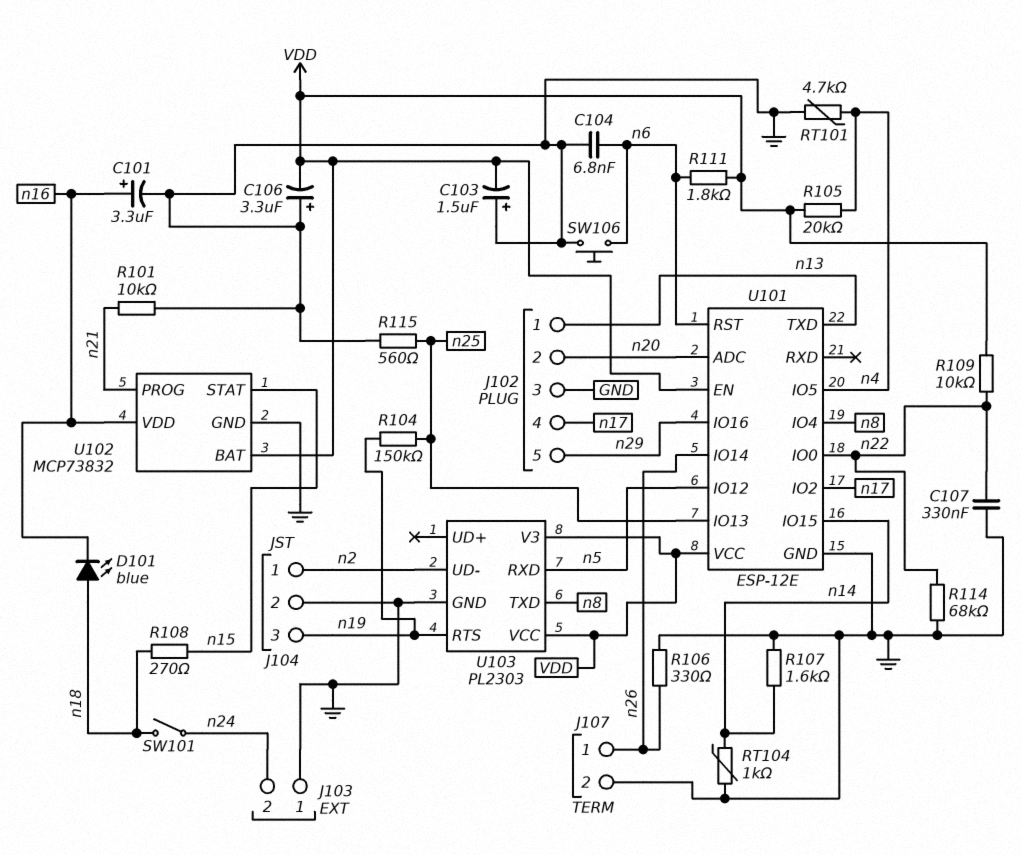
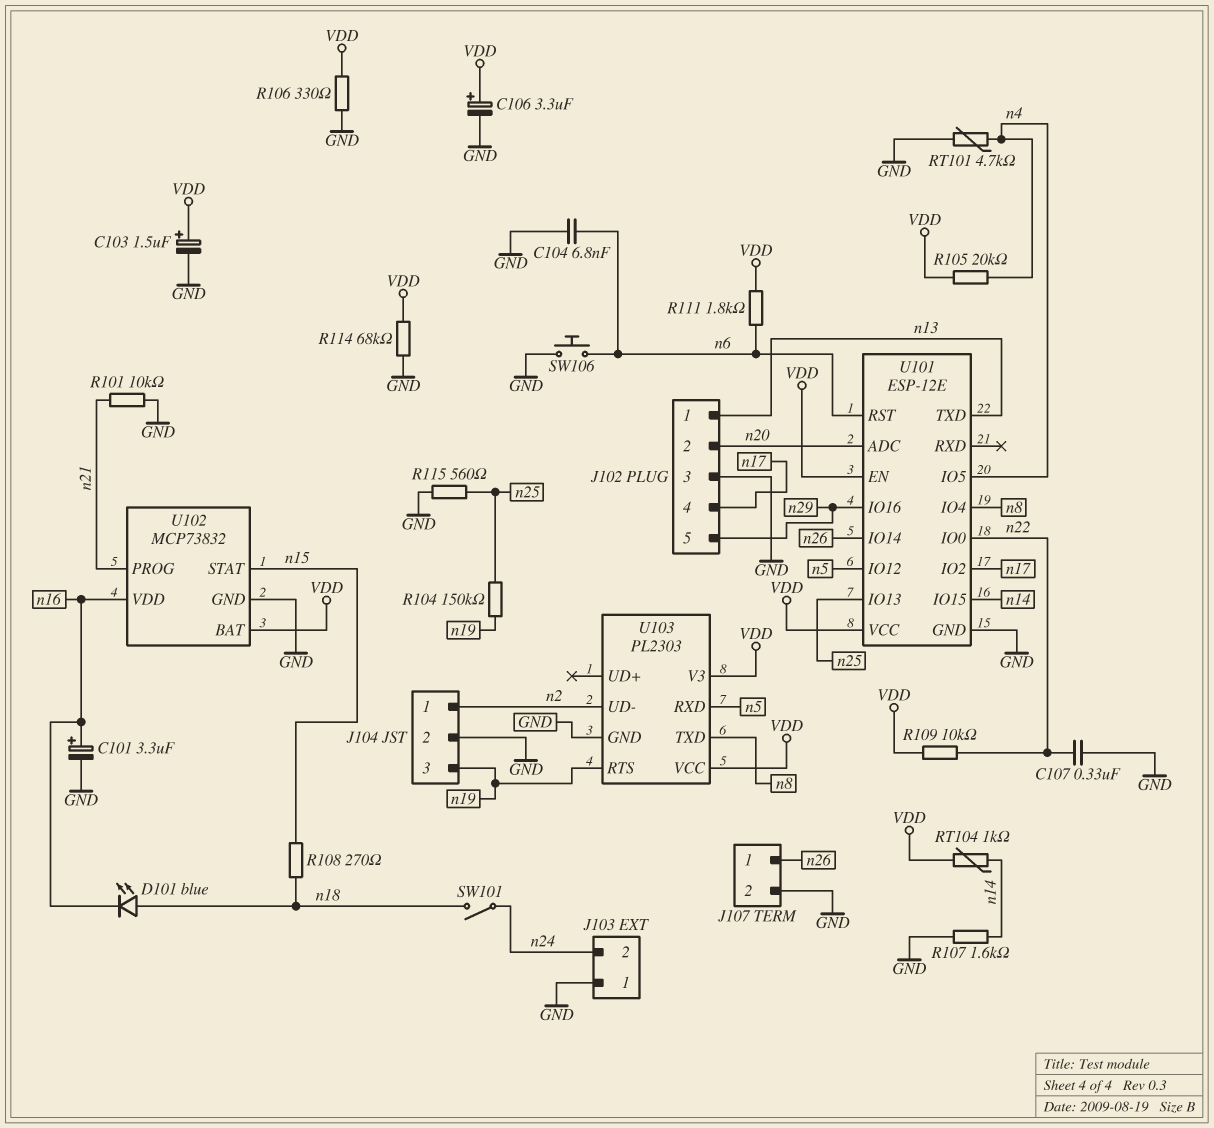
C103: 1.5uF (plus GND, minus VDD) -> 1.5uF (plus VDD, minus GND)
C106: 3.3uF (plus GND, minus VDD) -> 3.3uF (plus VDD, minus GND)
R106: 330 (GND, n26) -> 330 (GND, VDD)
R114: 68k (GND, n22) -> 68k (GND, VDD)
RT104: 1k (GND, n14) -> 1k (VDD, n14)

